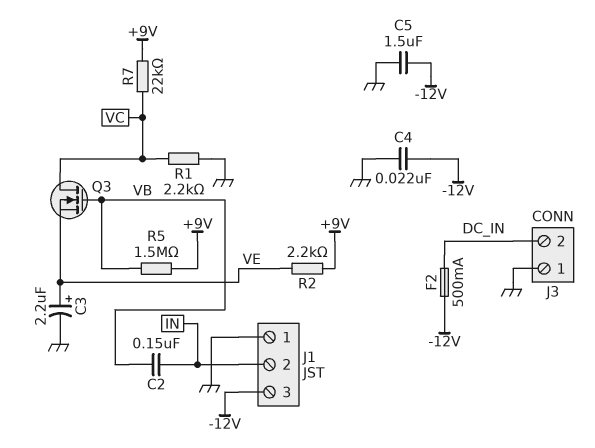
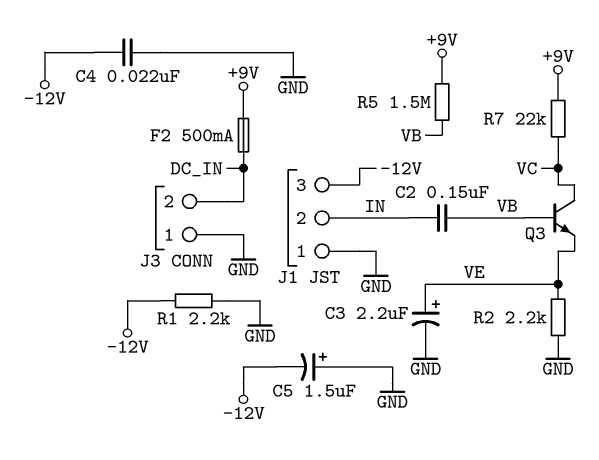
C5: 1.5uF (-12V, GND) -> 1.5uF (plus GND, minus -12V)
F2: 500mA (-12V, DC_IN) -> 500mA (+9V, DC_IN)
Q3: NMOS (G VB, D VC, S VE) -> NPN (B VB, C VC, E VE)
R1: 2.2k (GND, VC) -> 2.2k (-12V, GND)
R2: 2.2k (+9V, VE) -> 2.2k (GND, VE)

